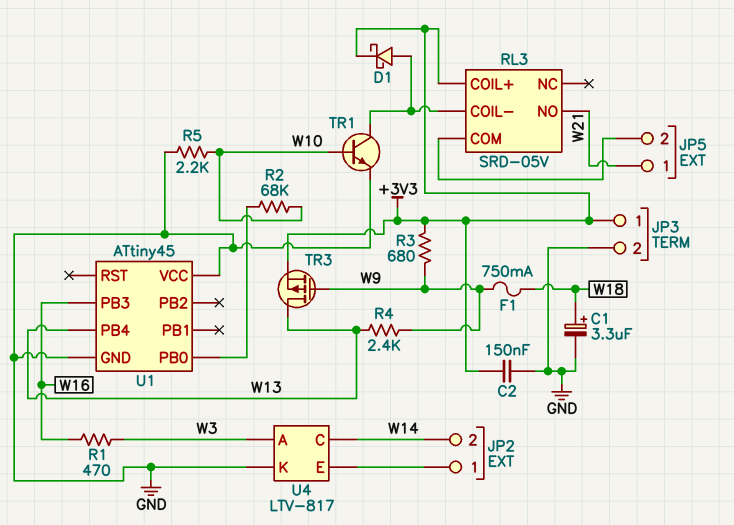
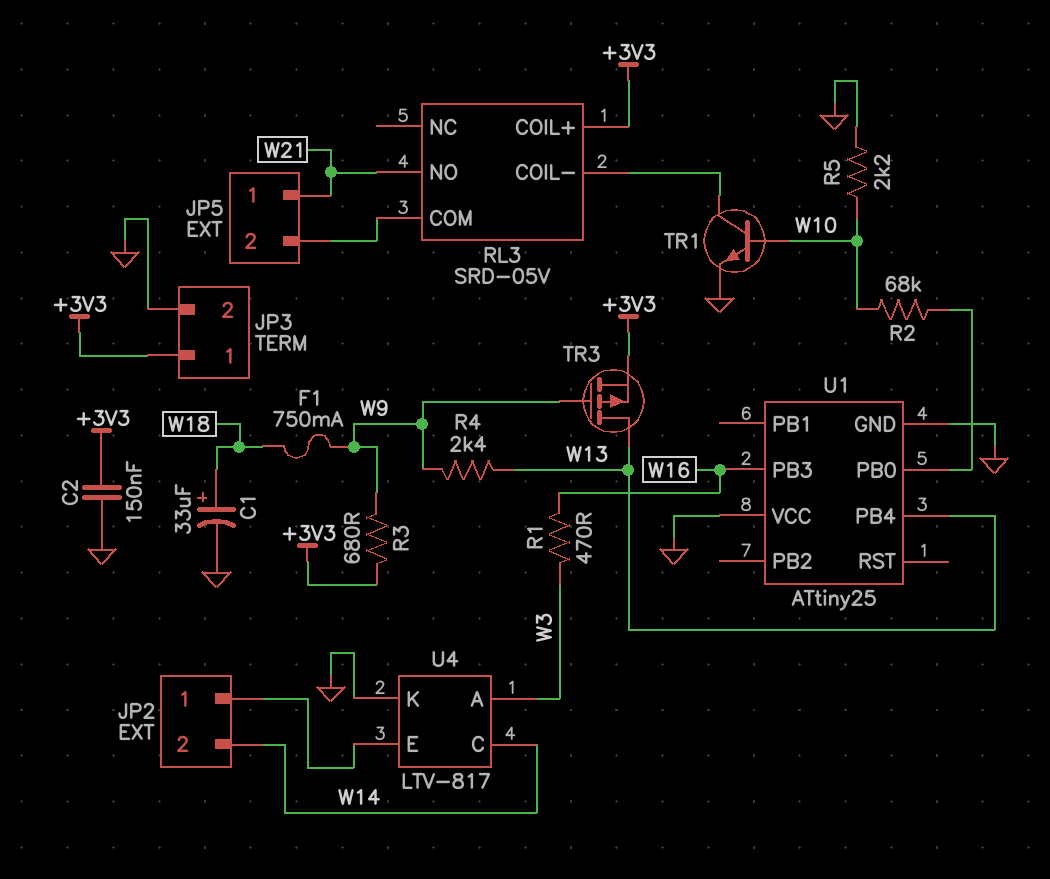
C1: 3.3uF (plus W18, minus GND) -> 33uF (plus W18, minus GND)
D1: schottky (A RL3/COIL-, K +3V3) -> none
U1: ATtiny45 -> ATtiny25

